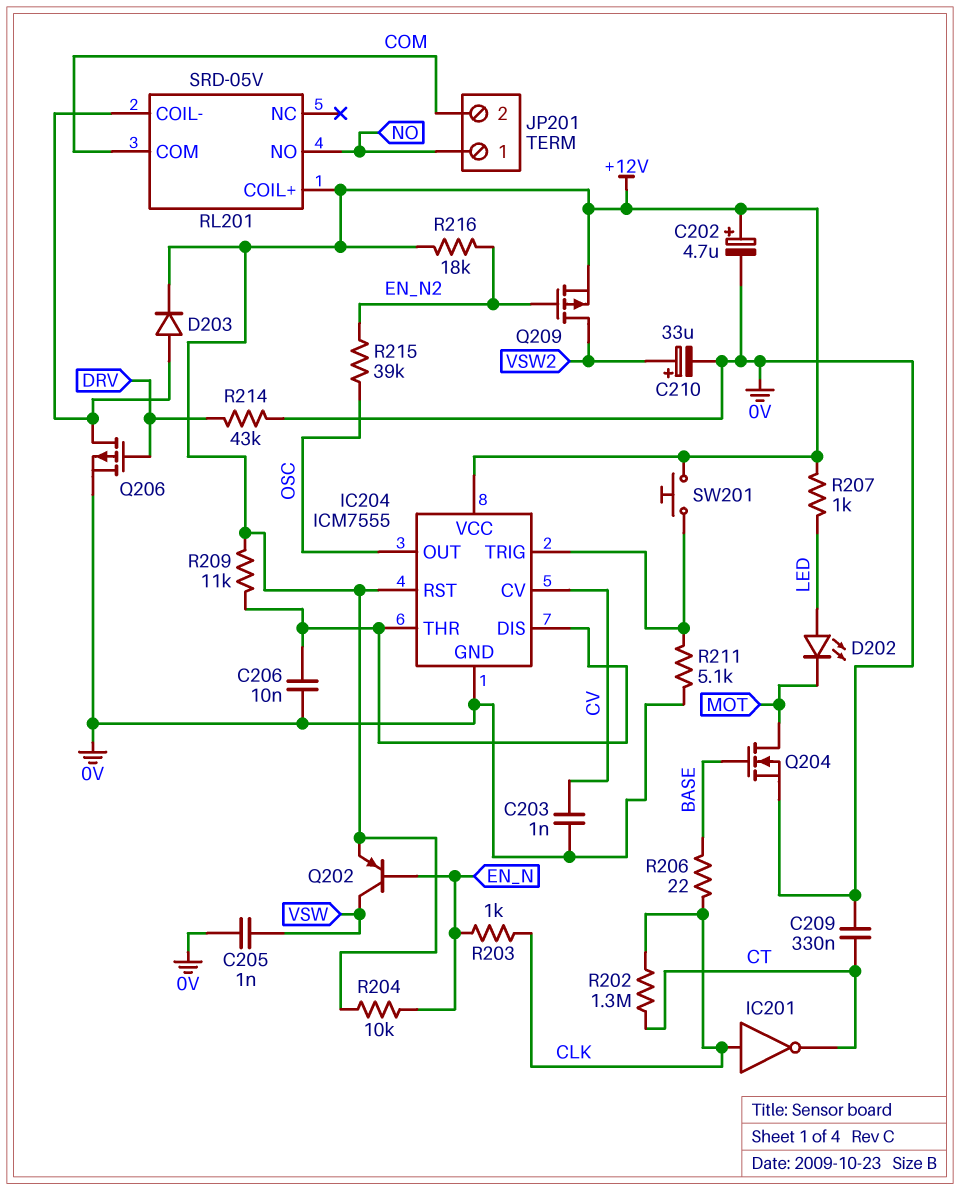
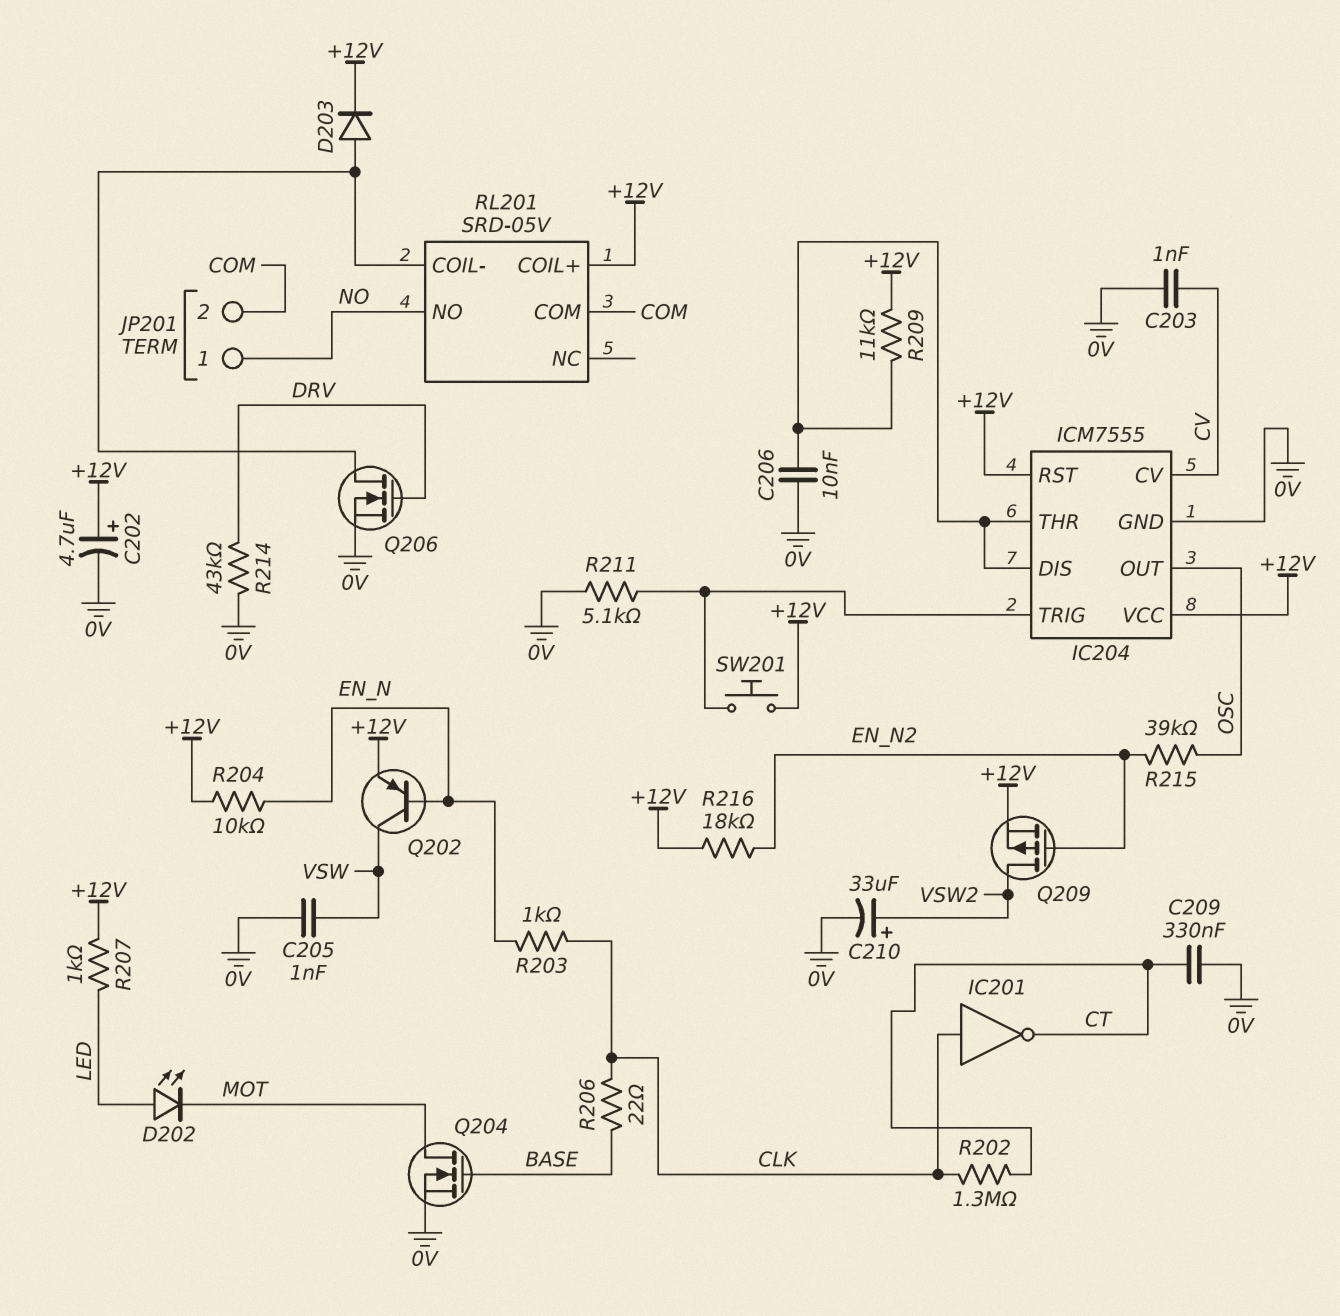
Q206: PMOS (G DRV, D RL201/COIL-, S 0V) -> NMOS (G DRV, D RL201/COIL-, S 0V)

